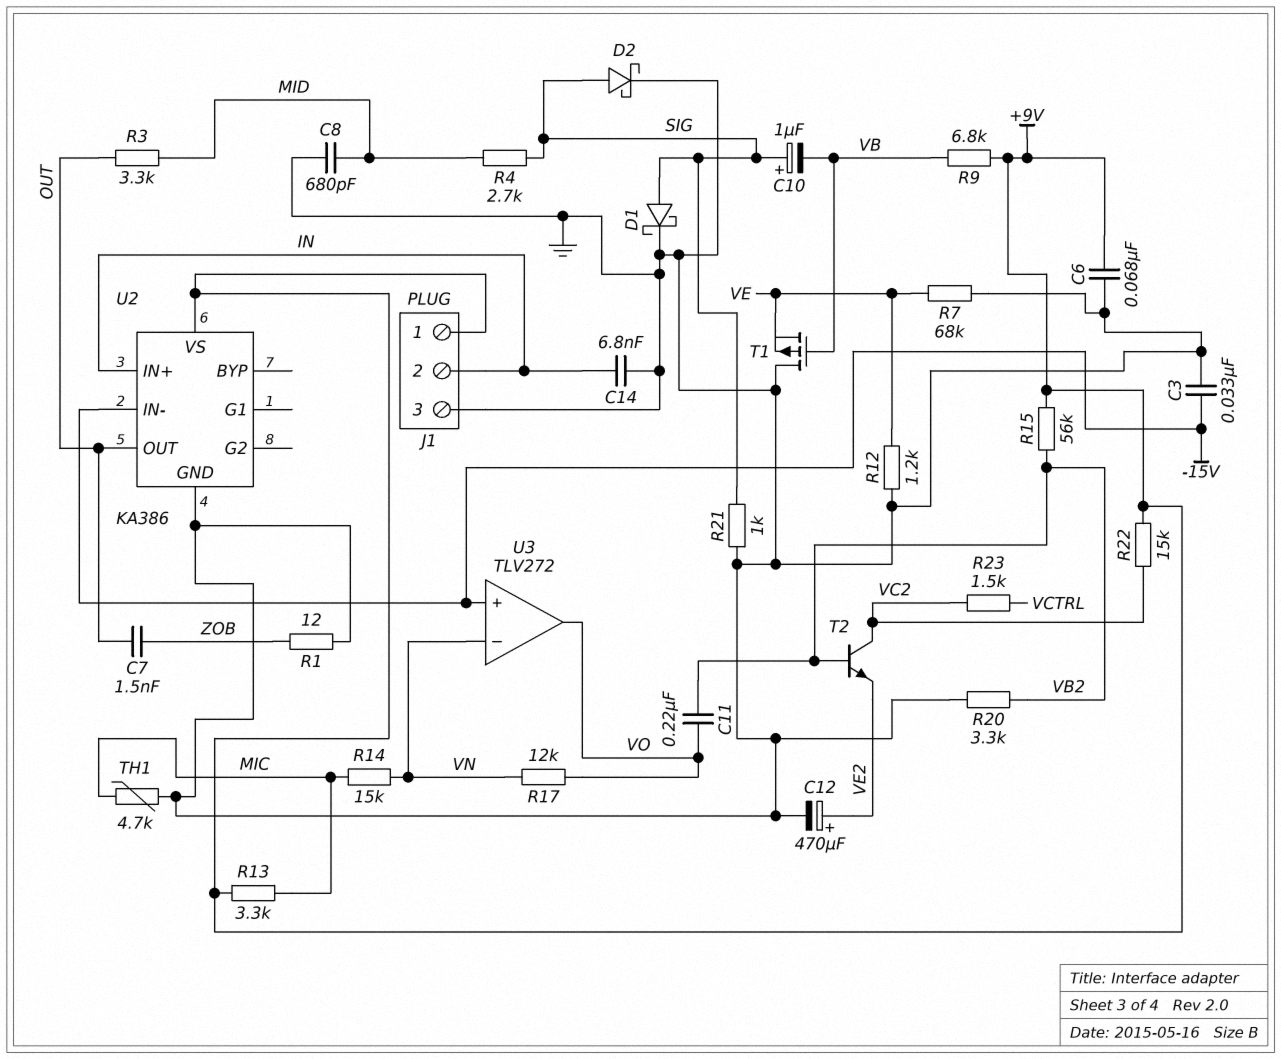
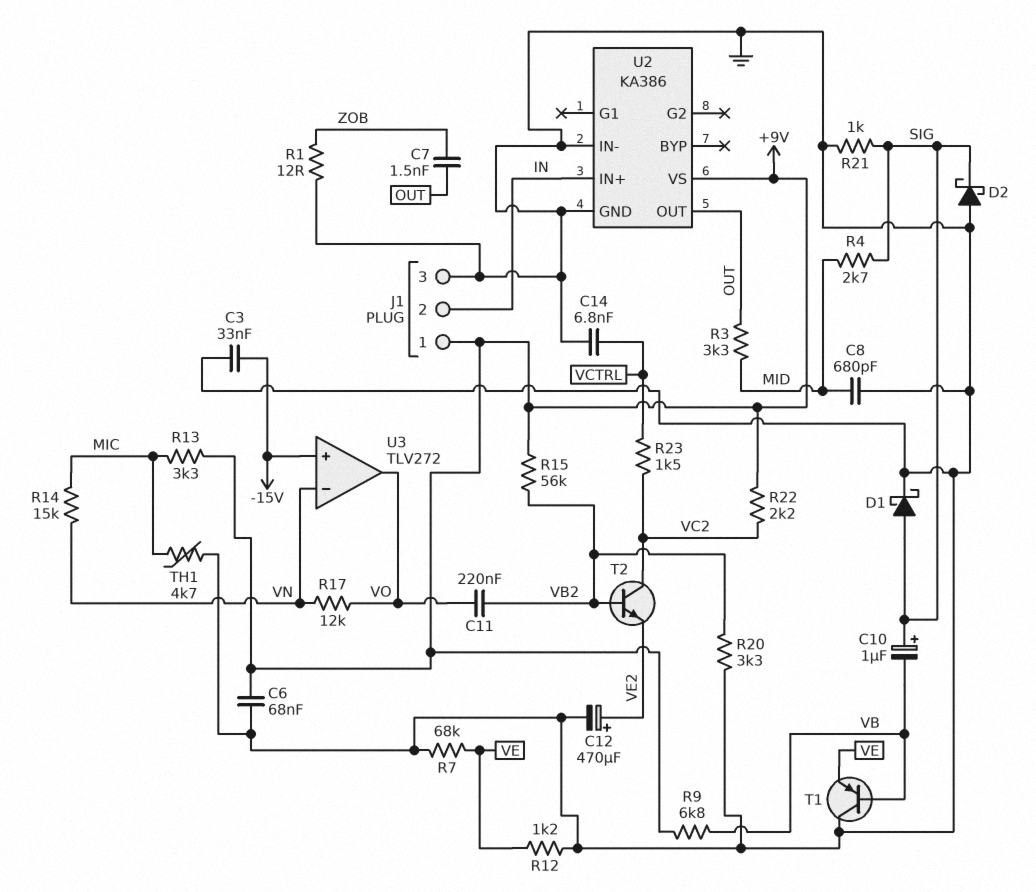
C14: 6.8nF (GND, IN) -> 6.8nF (GND, VCTRL)
D2: schottky (A SIG, K GND) -> schottky (A GND, K SIG)
R22: 15k (+9V, VC2) -> 2.2k (+9V, VC2)
T1: PMOS (G VB, D GND, S VE) -> PNP (B VB, C GND, E VE)
U2 pin IN-: -15V -> GND

